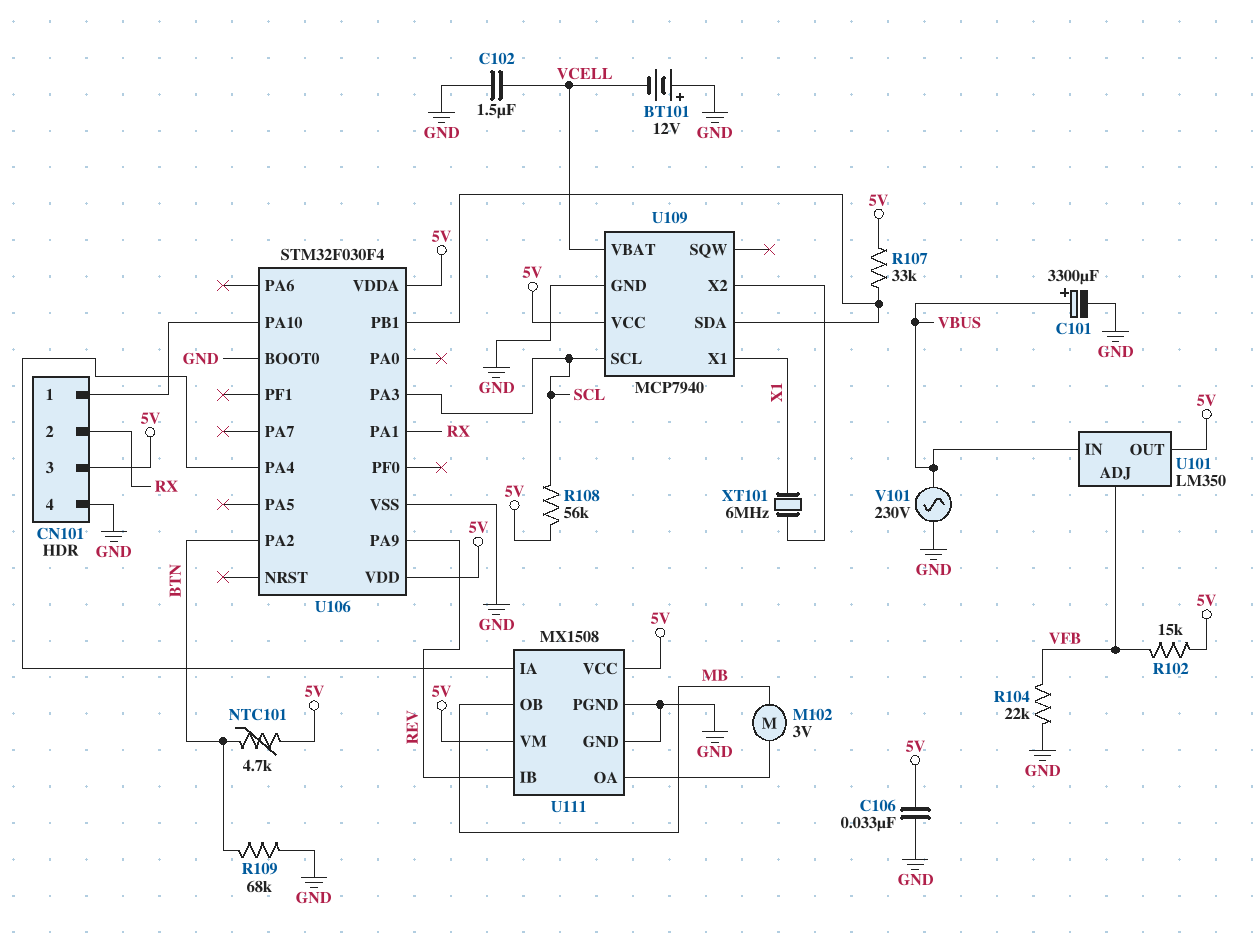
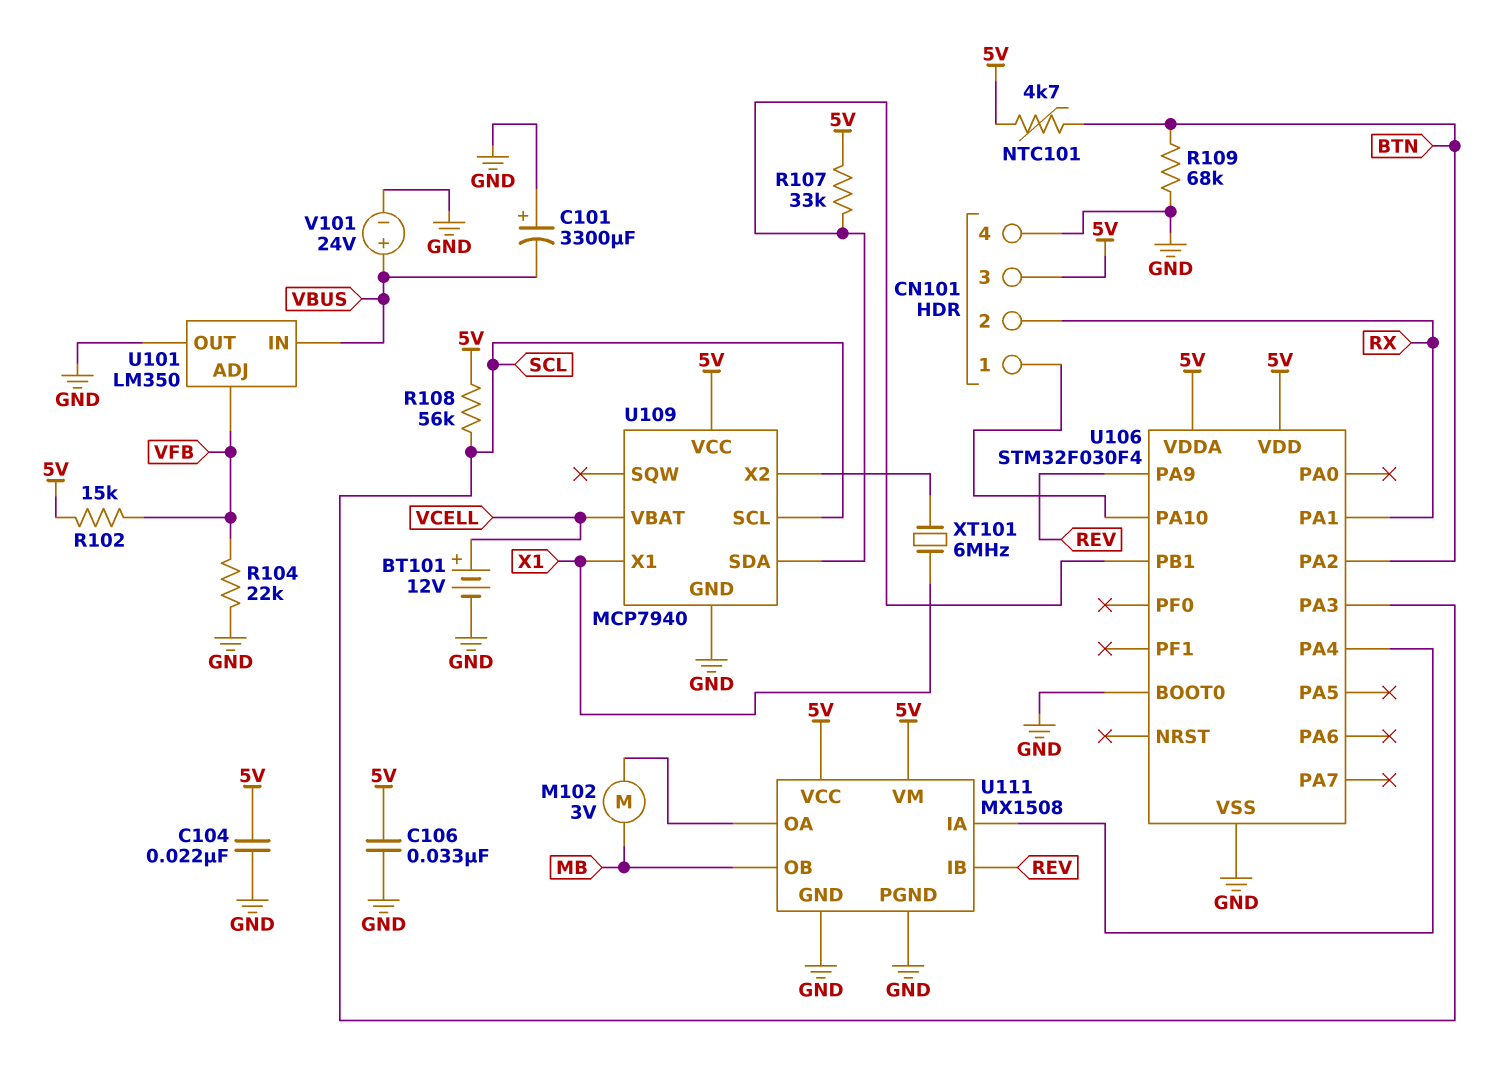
BT101: 12V (plus GND, minus VCELL) -> 12V (plus VCELL, minus GND)
C101: 3300uF (plus VBUS, minus GND) -> 3300uF (plus GND, minus VBUS)
C102: 1.5uF (GND, VCELL) -> none
C104: none -> 22nF (5V, GND)
U101 pin OUT: 5V -> GND
V101: AC 230V (GND, VBUS) -> 24V (plus VBUS, minus GND)

